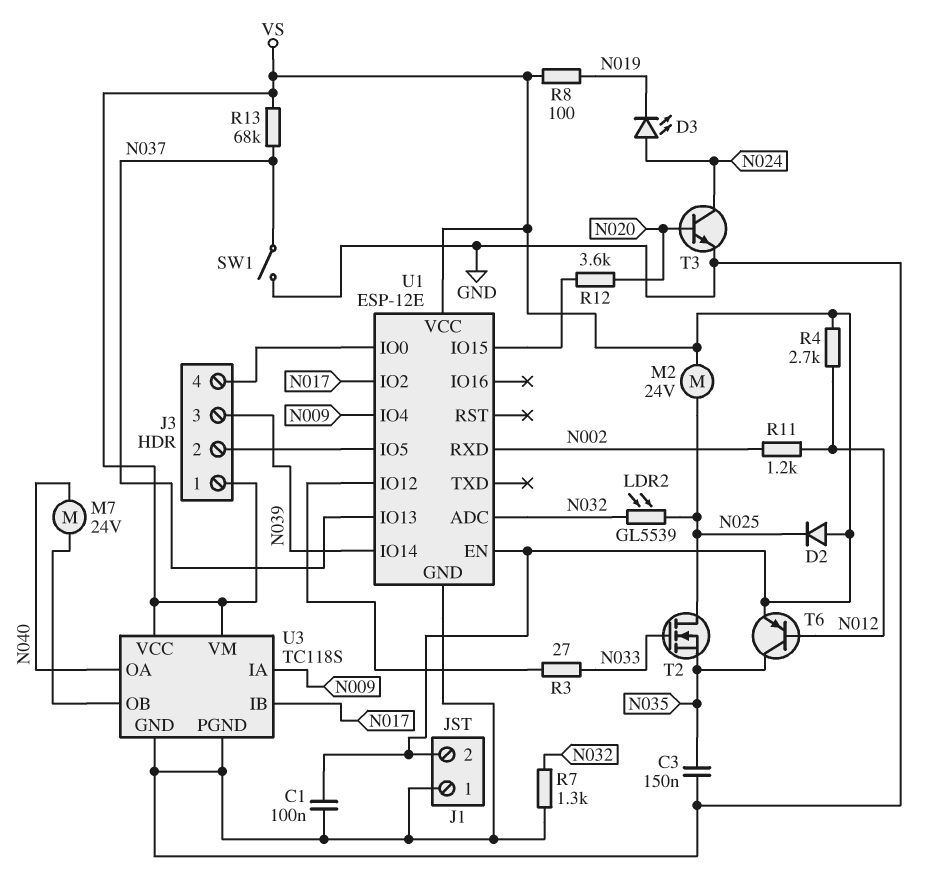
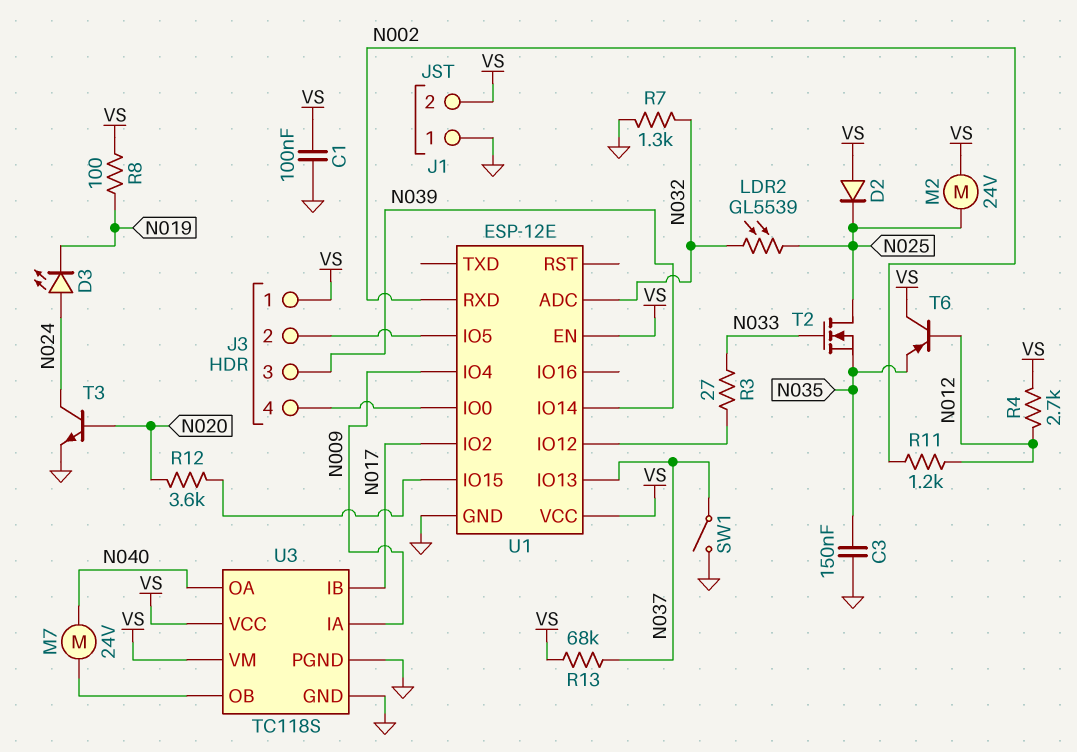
T6: PNP (B N012, C N035, E VS) -> PNP (B N012, C VS, E N035)

